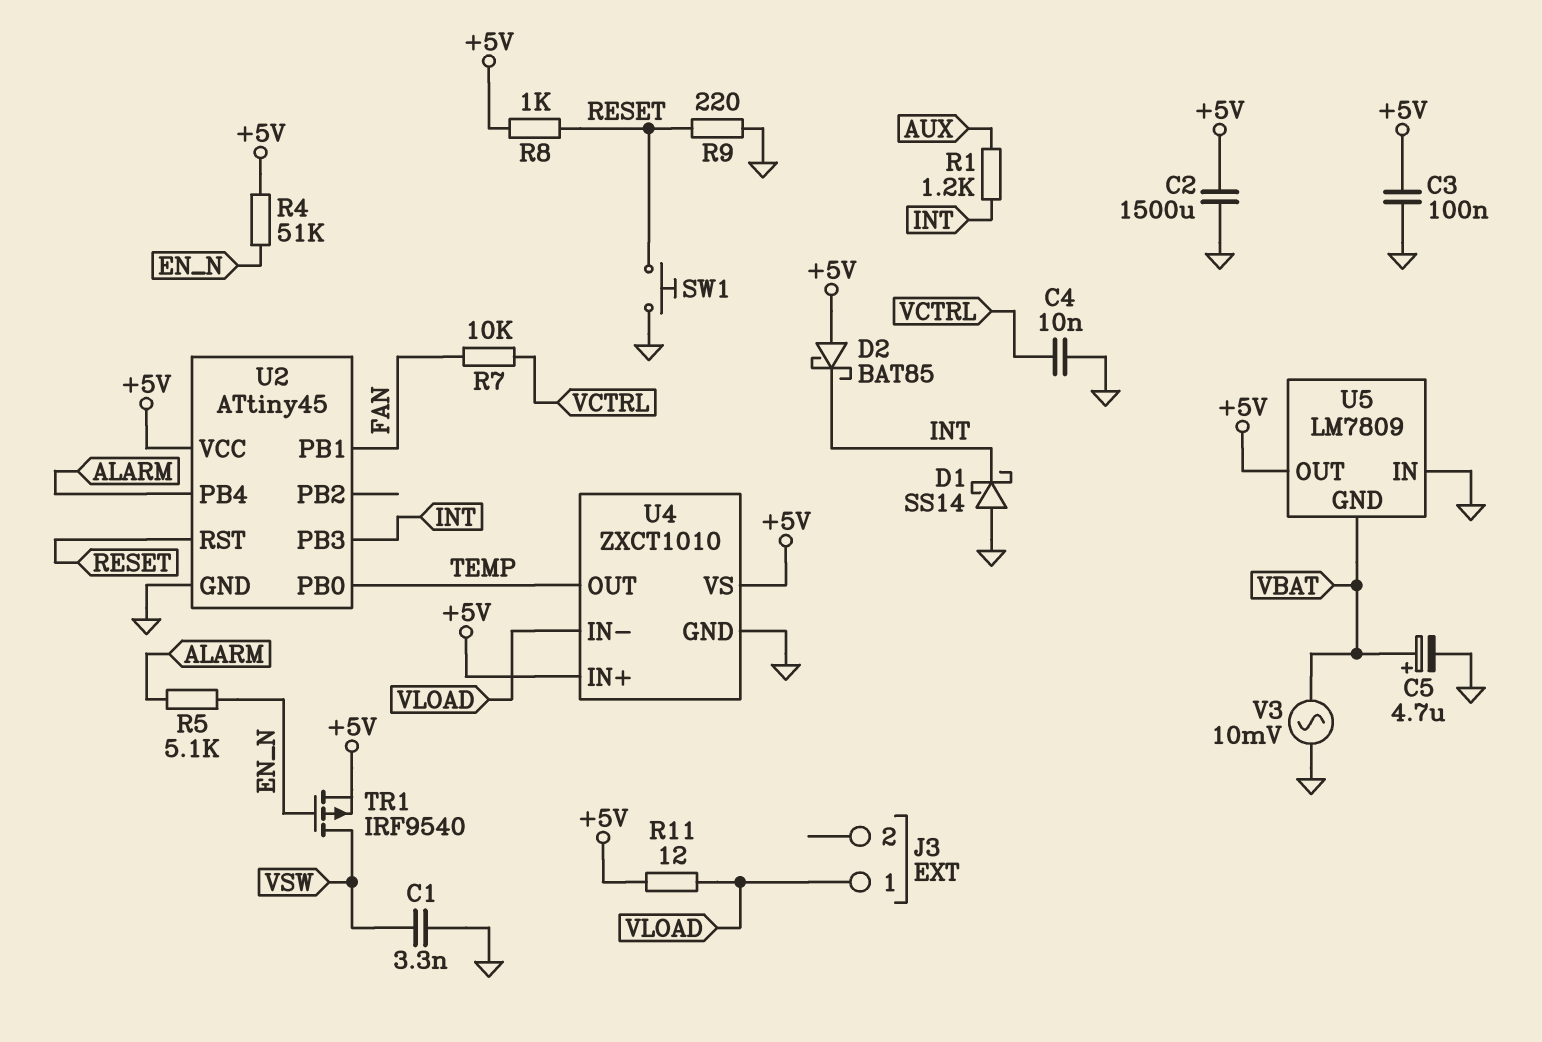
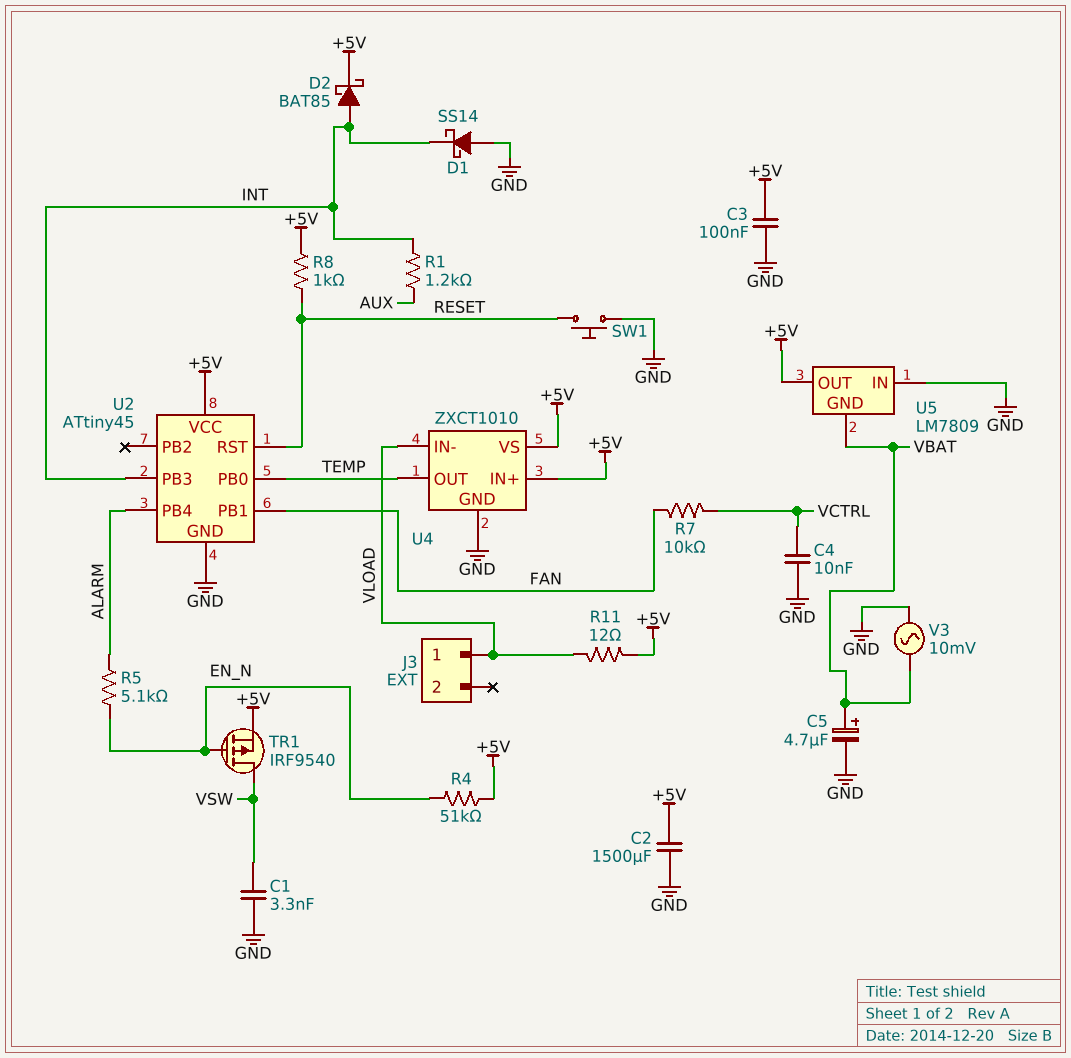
D2: schottky BAT85 (A +5V, K INT) -> schottky BAT85 (A INT, K +5V)
R9: 220 (GND, RESET) -> none

